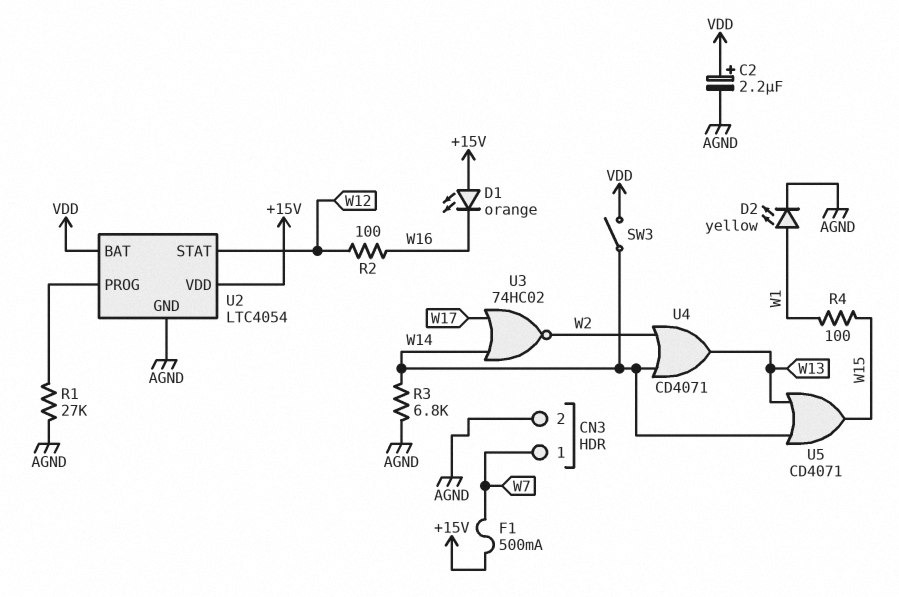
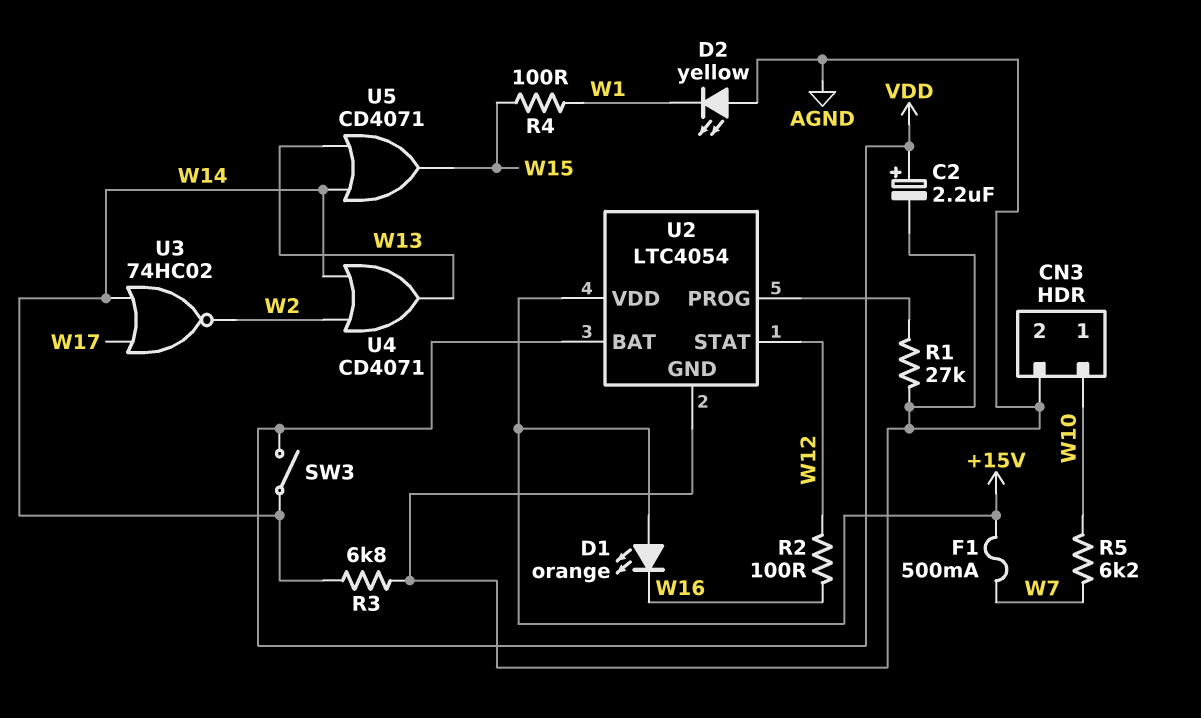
CN3 pin 1: W7 -> W10
D2: LED yellow (A W1, K AGND) -> LED yellow (A AGND, K W1)
R5: none -> 6.2k (W7, W10)

